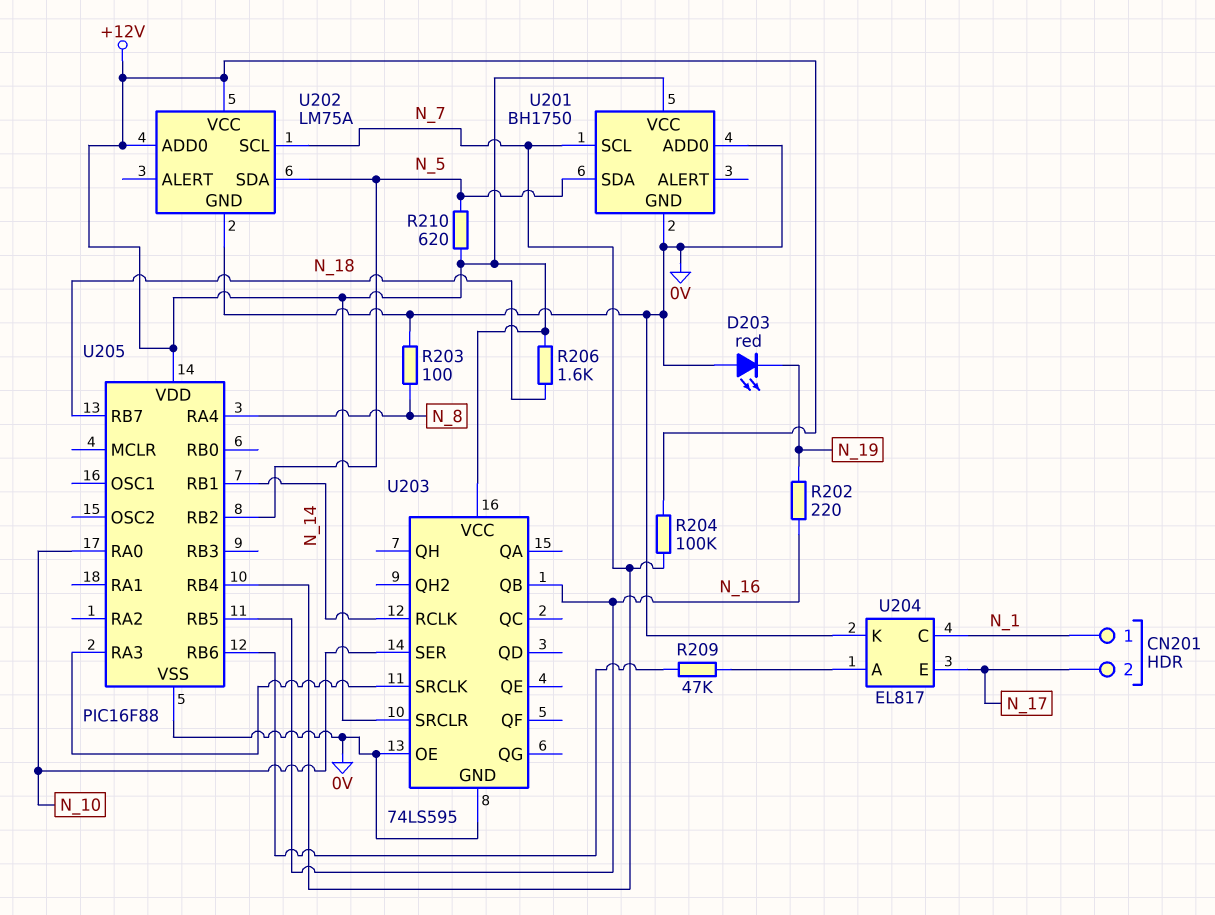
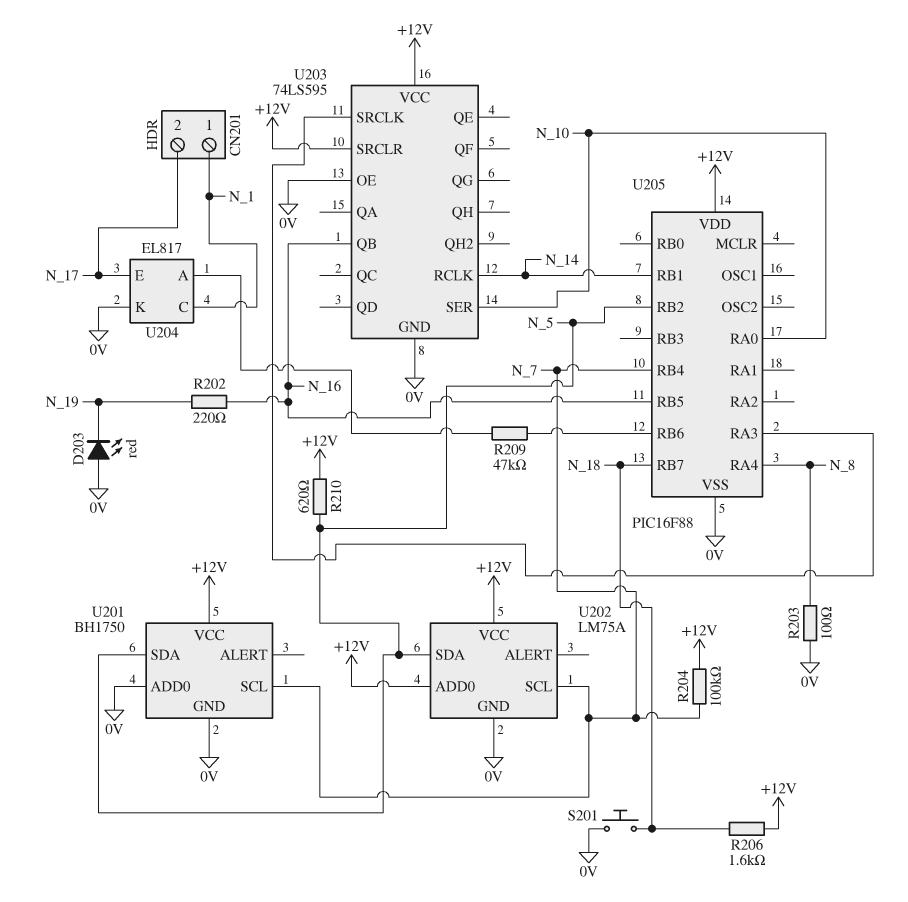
S201: none -> button (0V, N_18)

